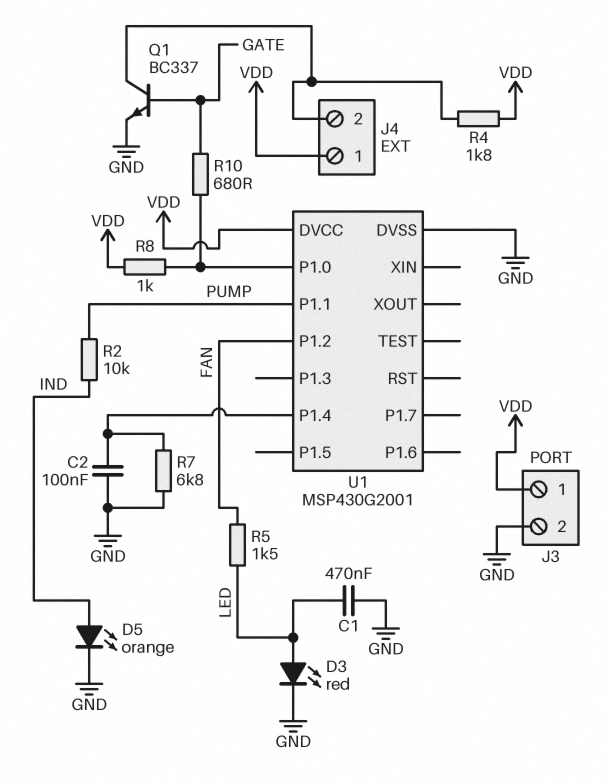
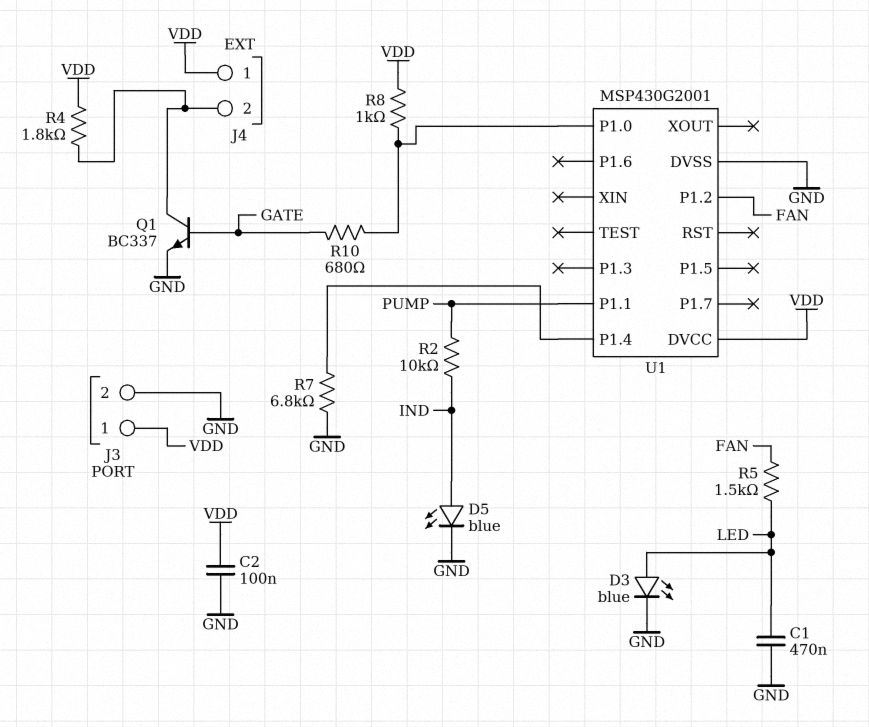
C2: 100nF (GND, U1/P1.4) -> 100nF (GND, VDD)
D3: LED red (A LED, K GND) -> LED blue (A LED, K GND)
D5: LED orange (A IND, K GND) -> LED blue (A IND, K GND)

